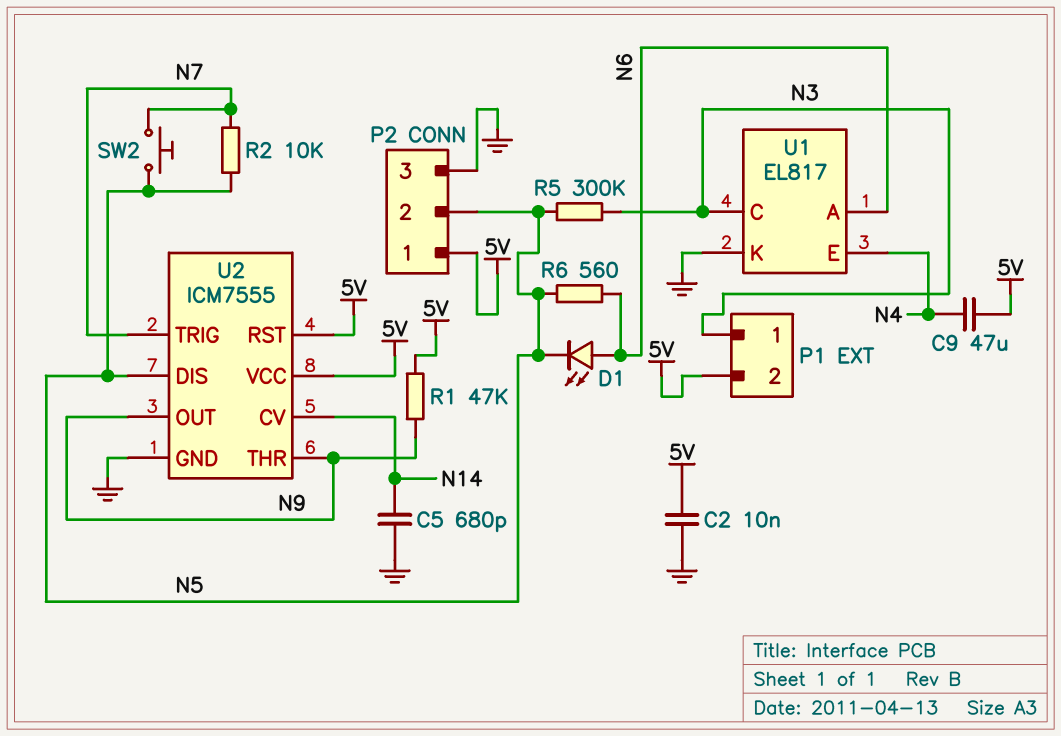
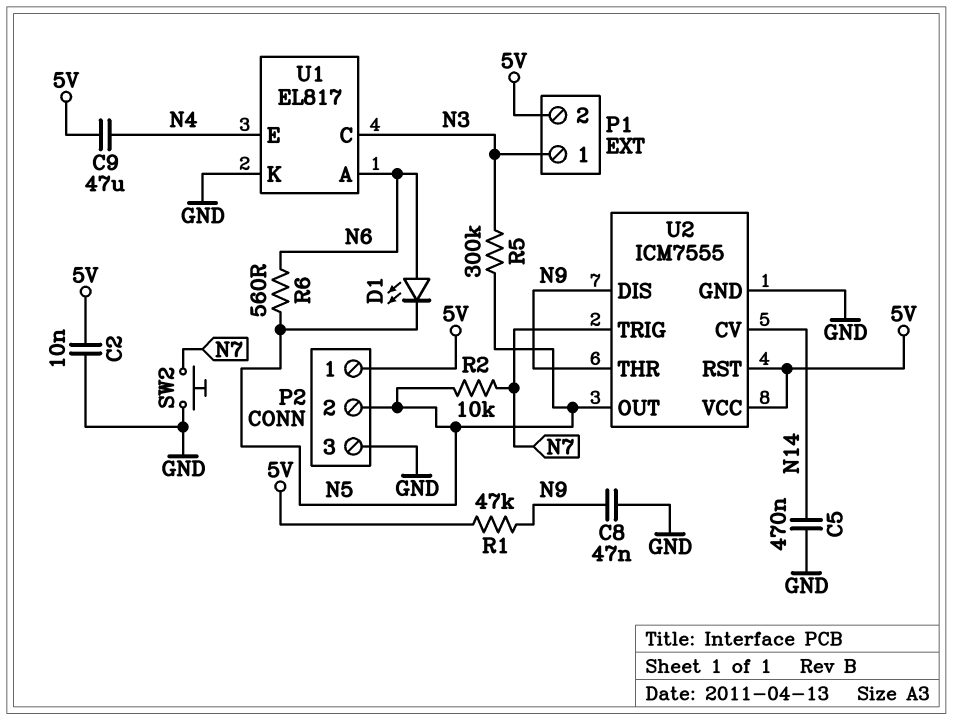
C5: 680pF (GND, N14) -> 470nF (GND, N14)
C8: none -> 47nF (GND, N9)
SW2: button (N5, N7) -> button (GND, N7)
U2 pin DIS: N5 -> N9
U2 pin OUT: N9 -> N5

